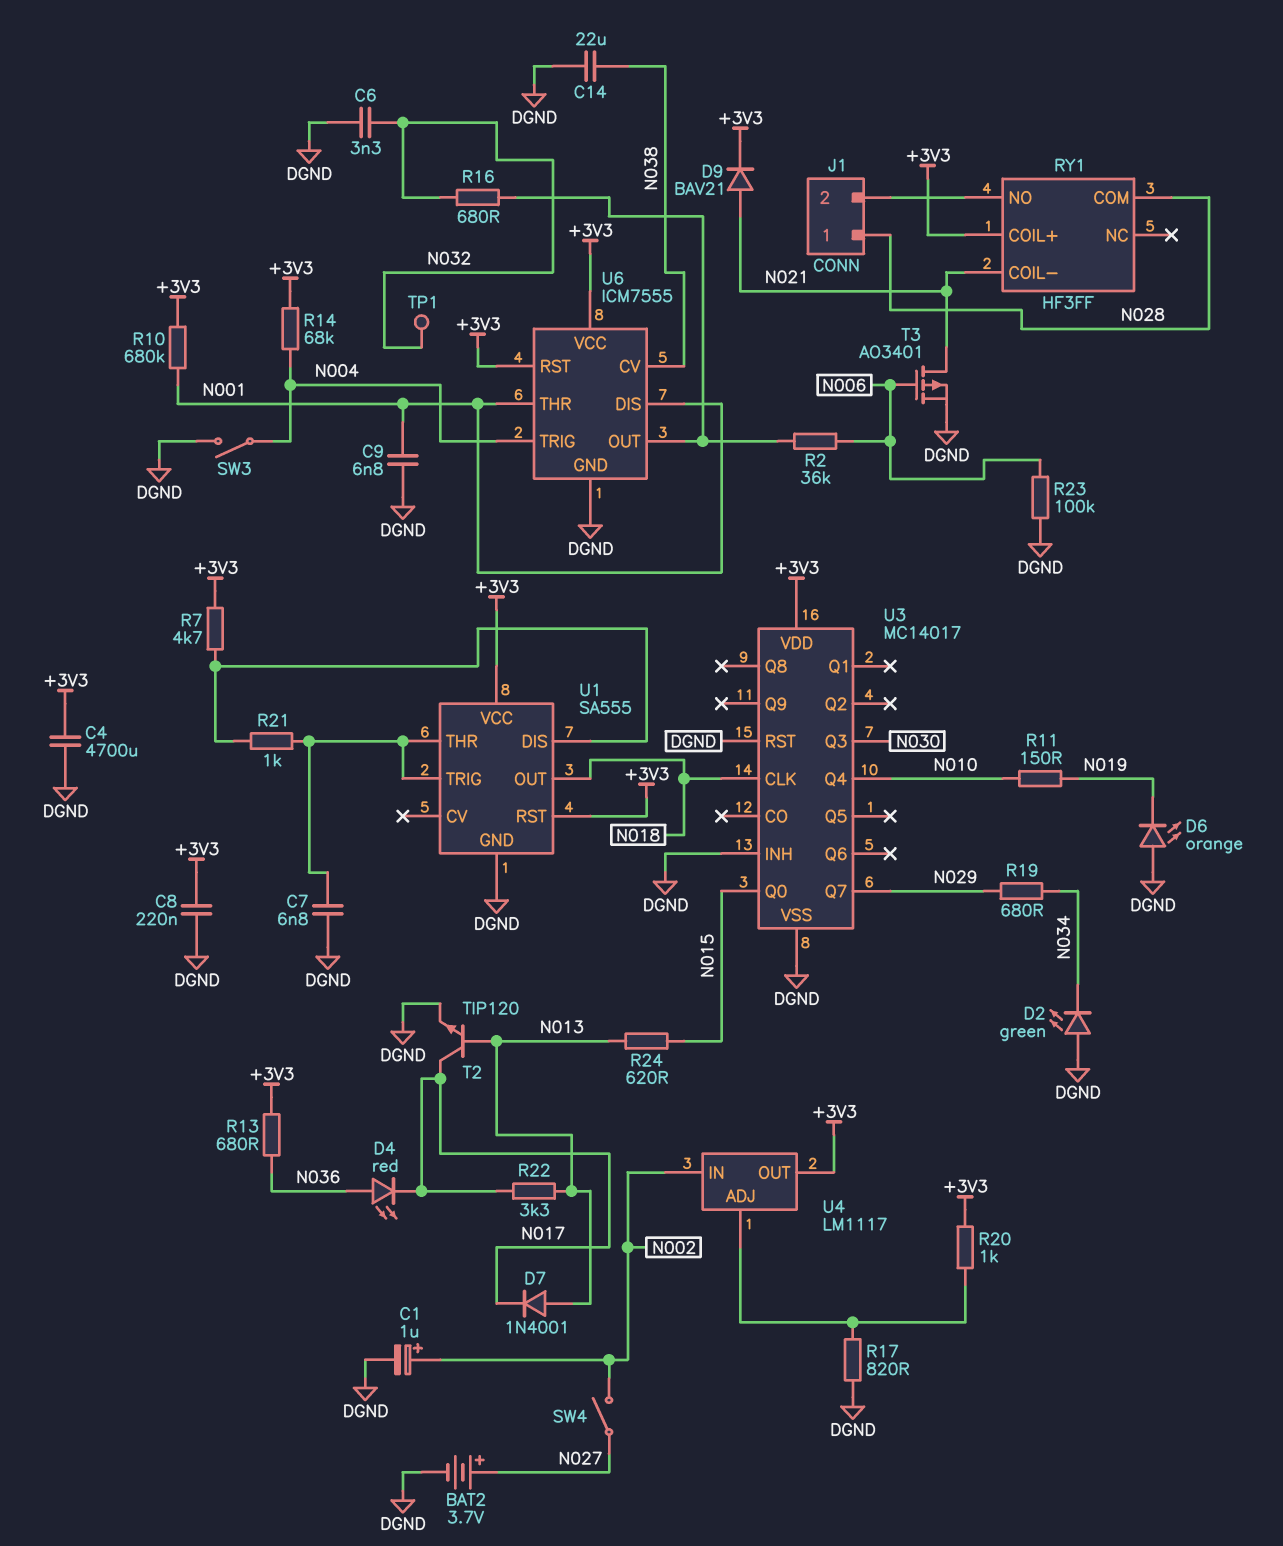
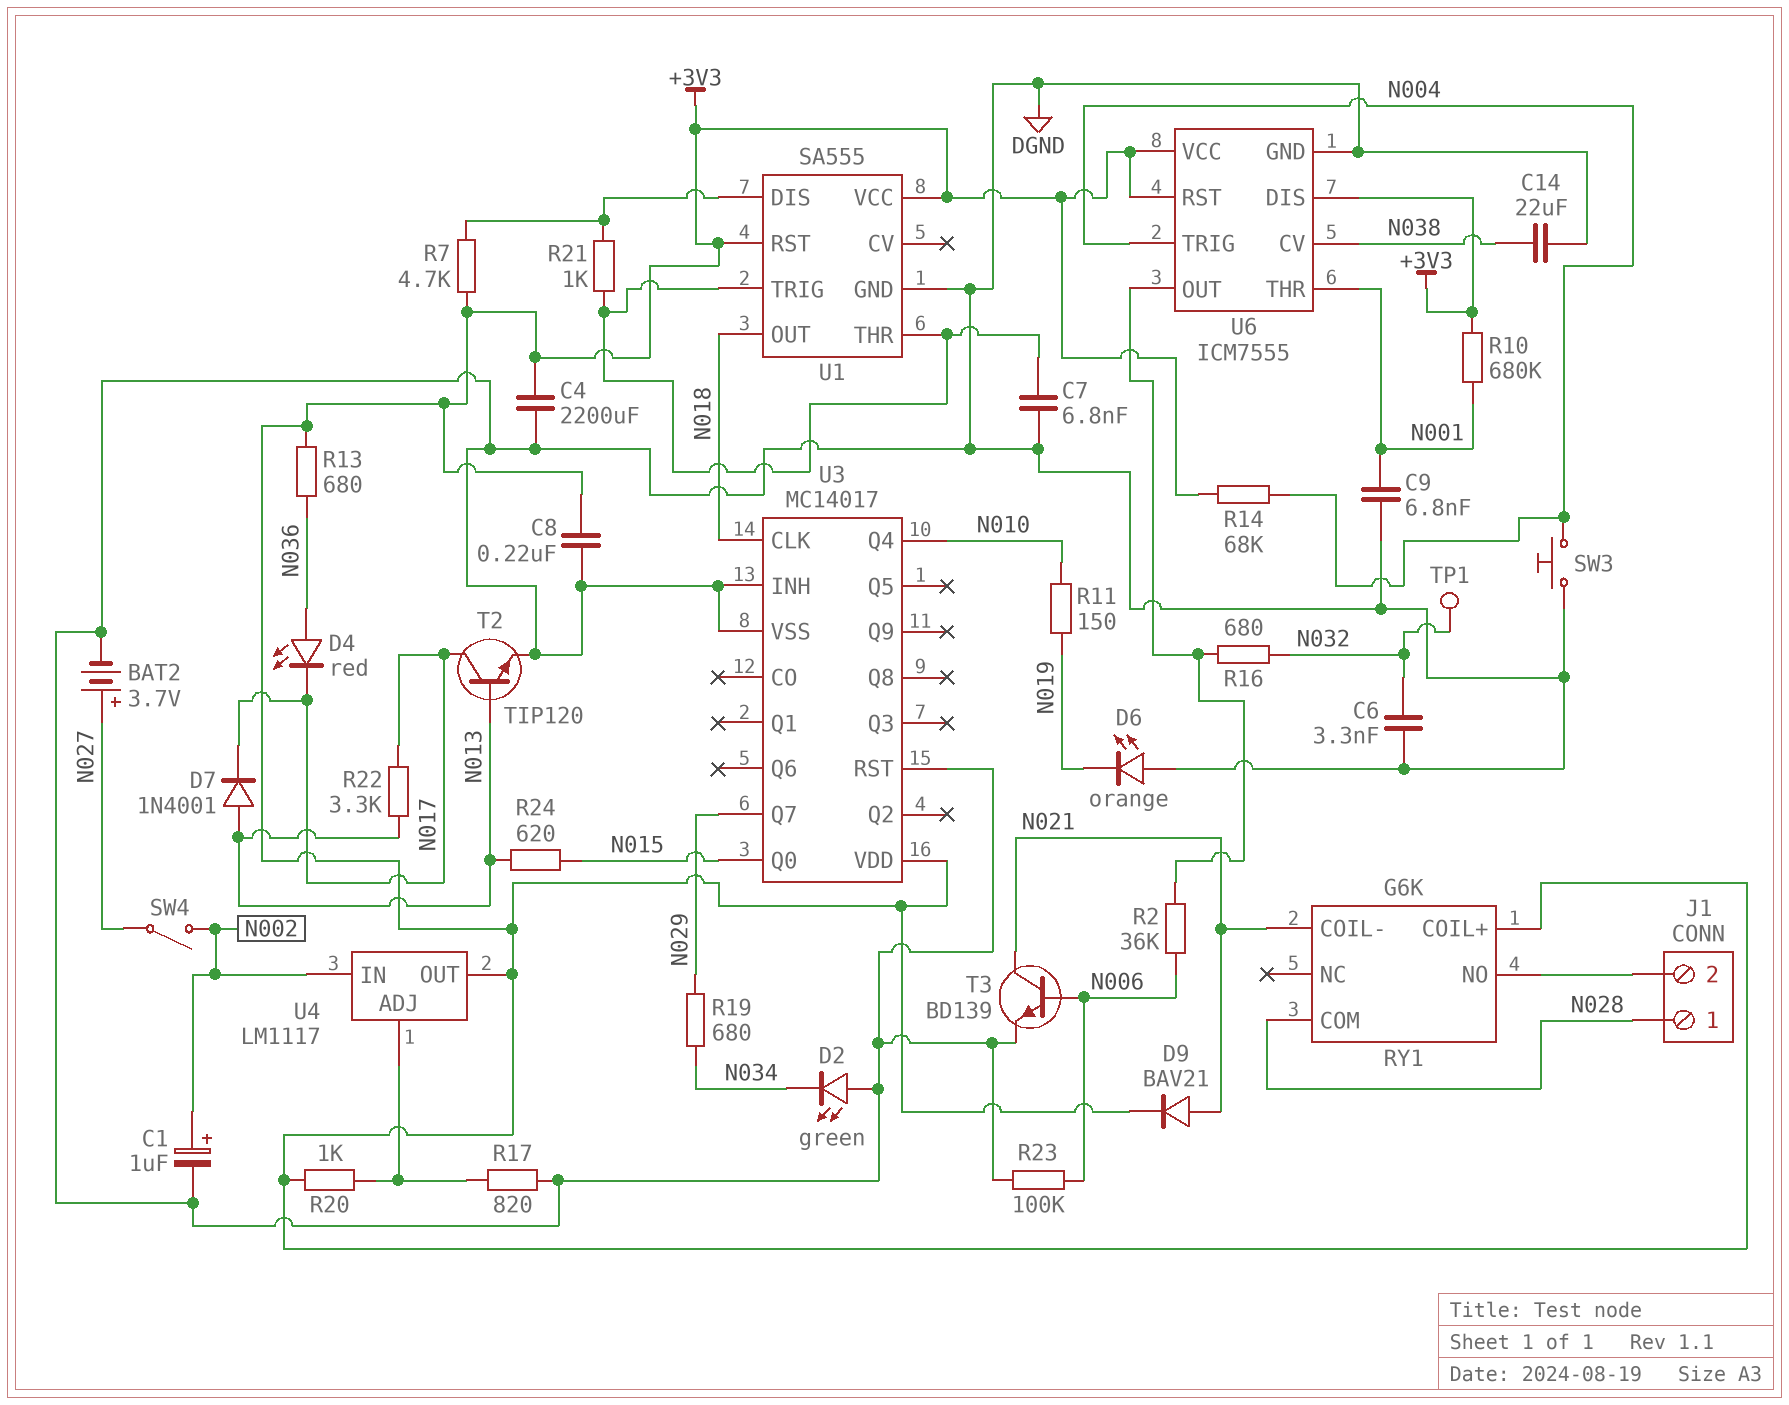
C4: 4700uF (+3V3, DGND) -> 2200uF (+3V3, DGND)
RY1: HF3FF -> G6K
SW3: switch (DGND, N004) -> button (DGND, N004)
T3: PMOS AO3401 (G N006, D N021, S DGND) -> NPN BD139 (B N006, C N021, E DGND)
U3 pin Q3: N030 -> none
U6 pin DIS: N001 -> +3V3

